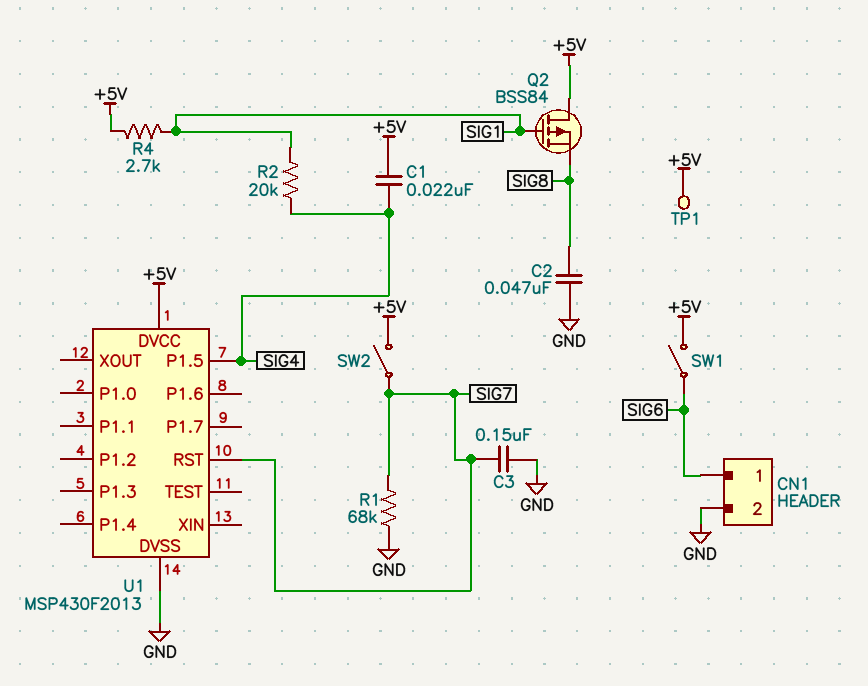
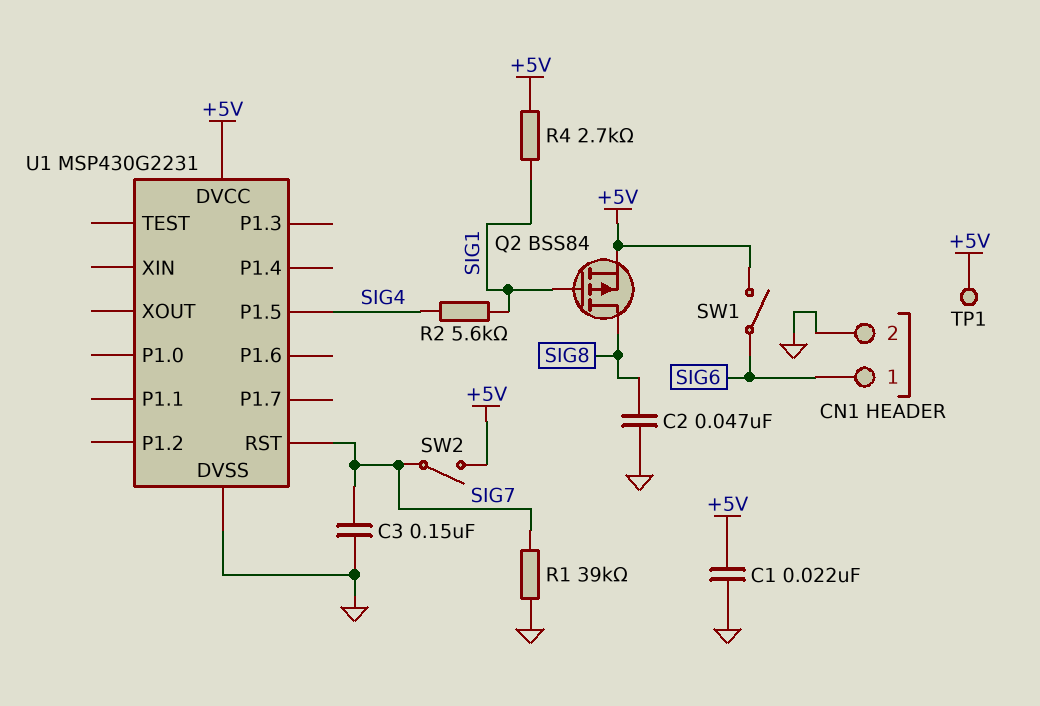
C1: 22nF (+5V, SIG4) -> 22nF (+5V, GND)
Q2: PMOS BSS84 (G SIG1, D +5V, S SIG8) -> PMOS BSS84 (G SIG1, D SIG8, S +5V)
R1: 68k (GND, SIG7) -> 39k (GND, SIG7)
R2: 20k (SIG1, SIG4) -> 5.6k (SIG1, SIG4)
U1: MSP430F2013 -> MSP430G2231

